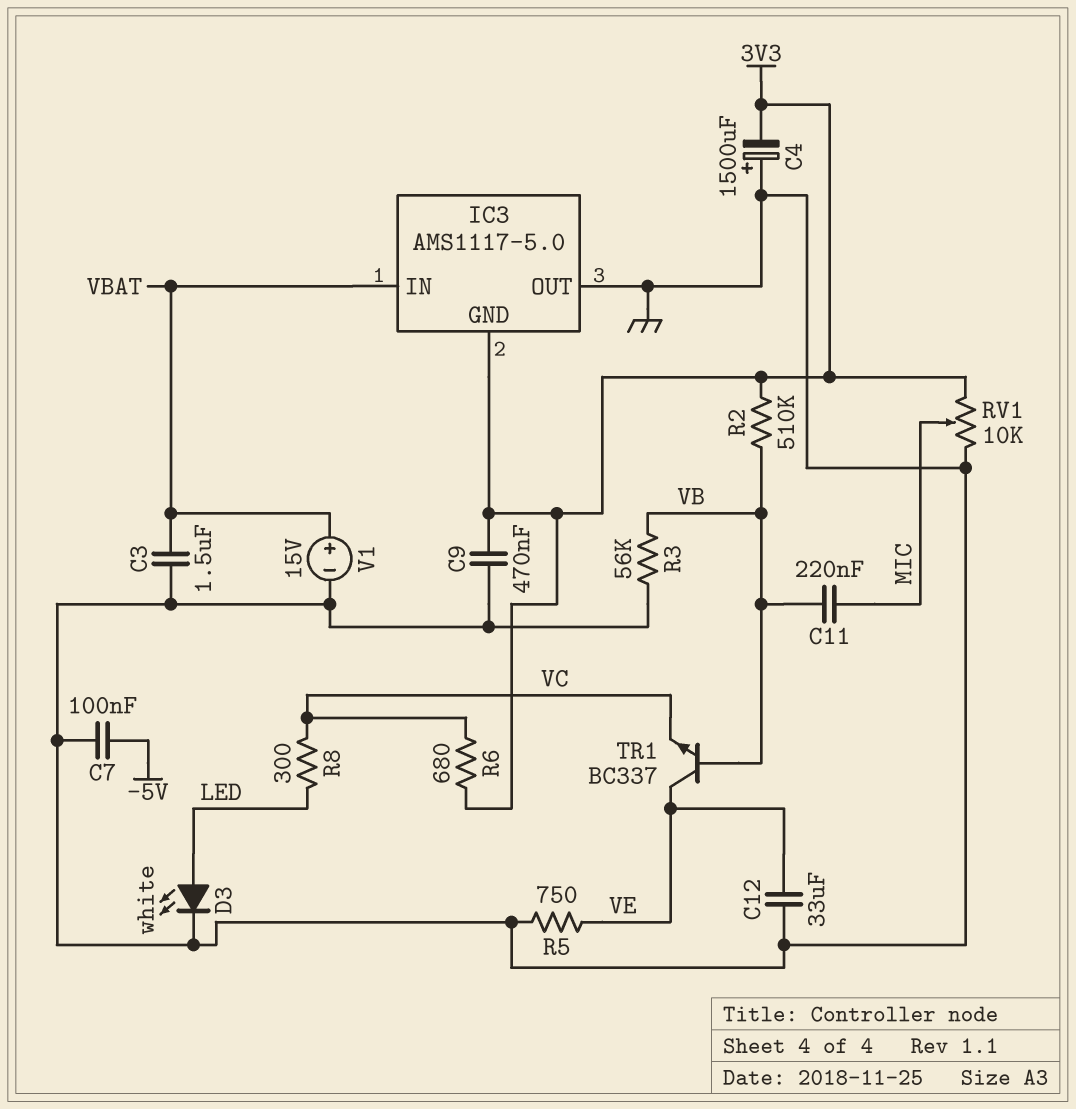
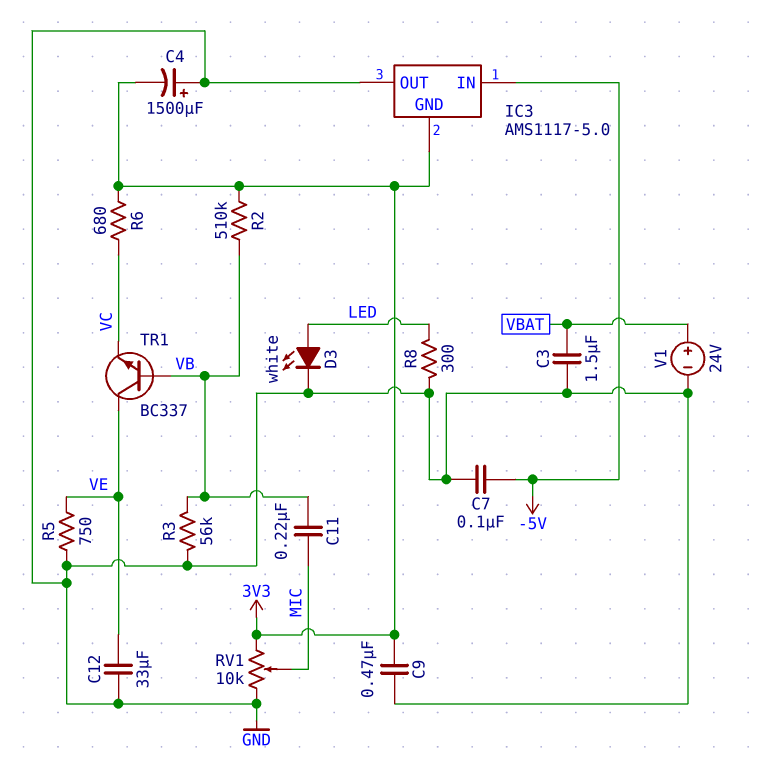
IC3 pin IN: VBAT -> -5V
R8: 300 (LED, VC) -> 300 (GND, LED)
V1: 15V (plus VBAT, minus GND) -> 24V (plus VBAT, minus GND)

